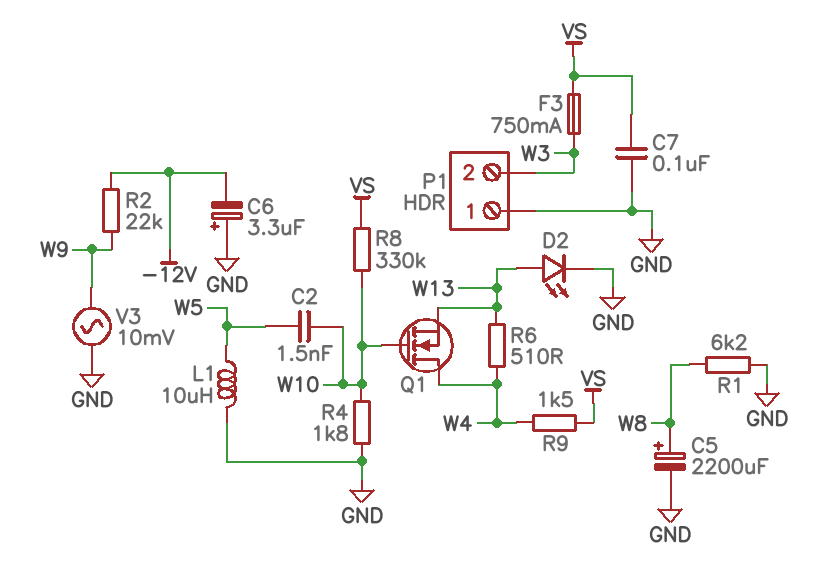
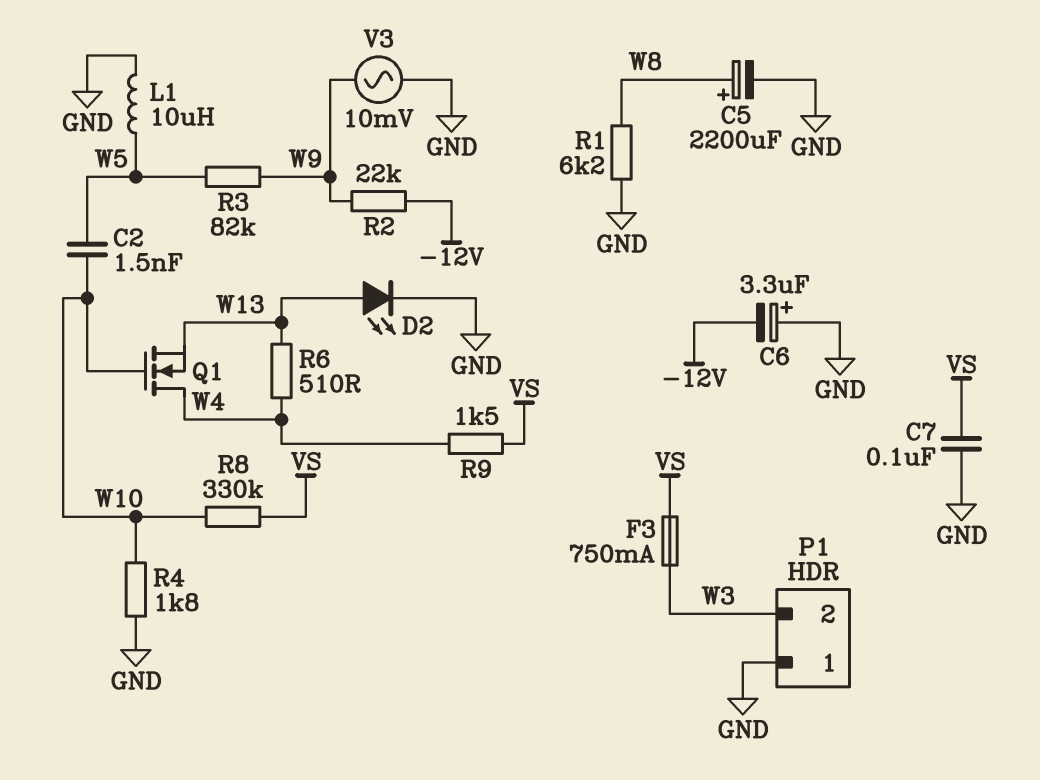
R3: none -> 82k (W5, W9)

